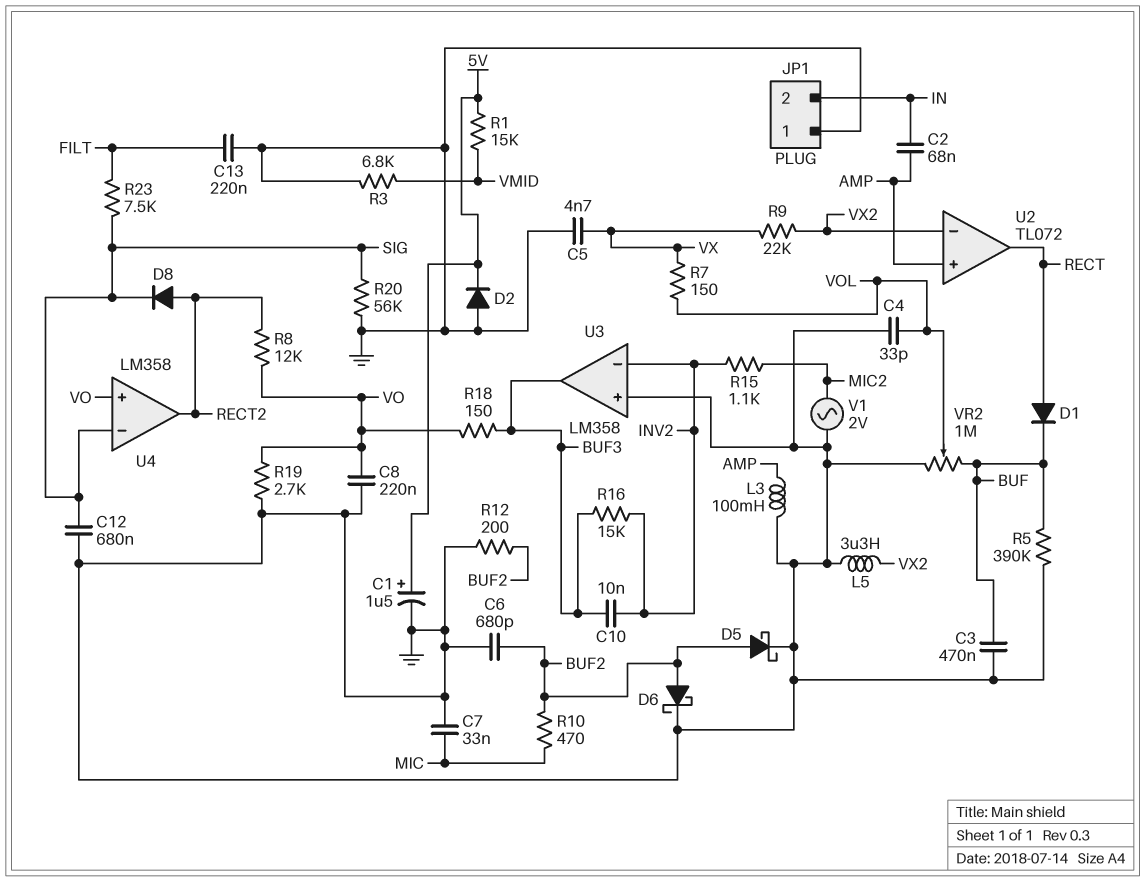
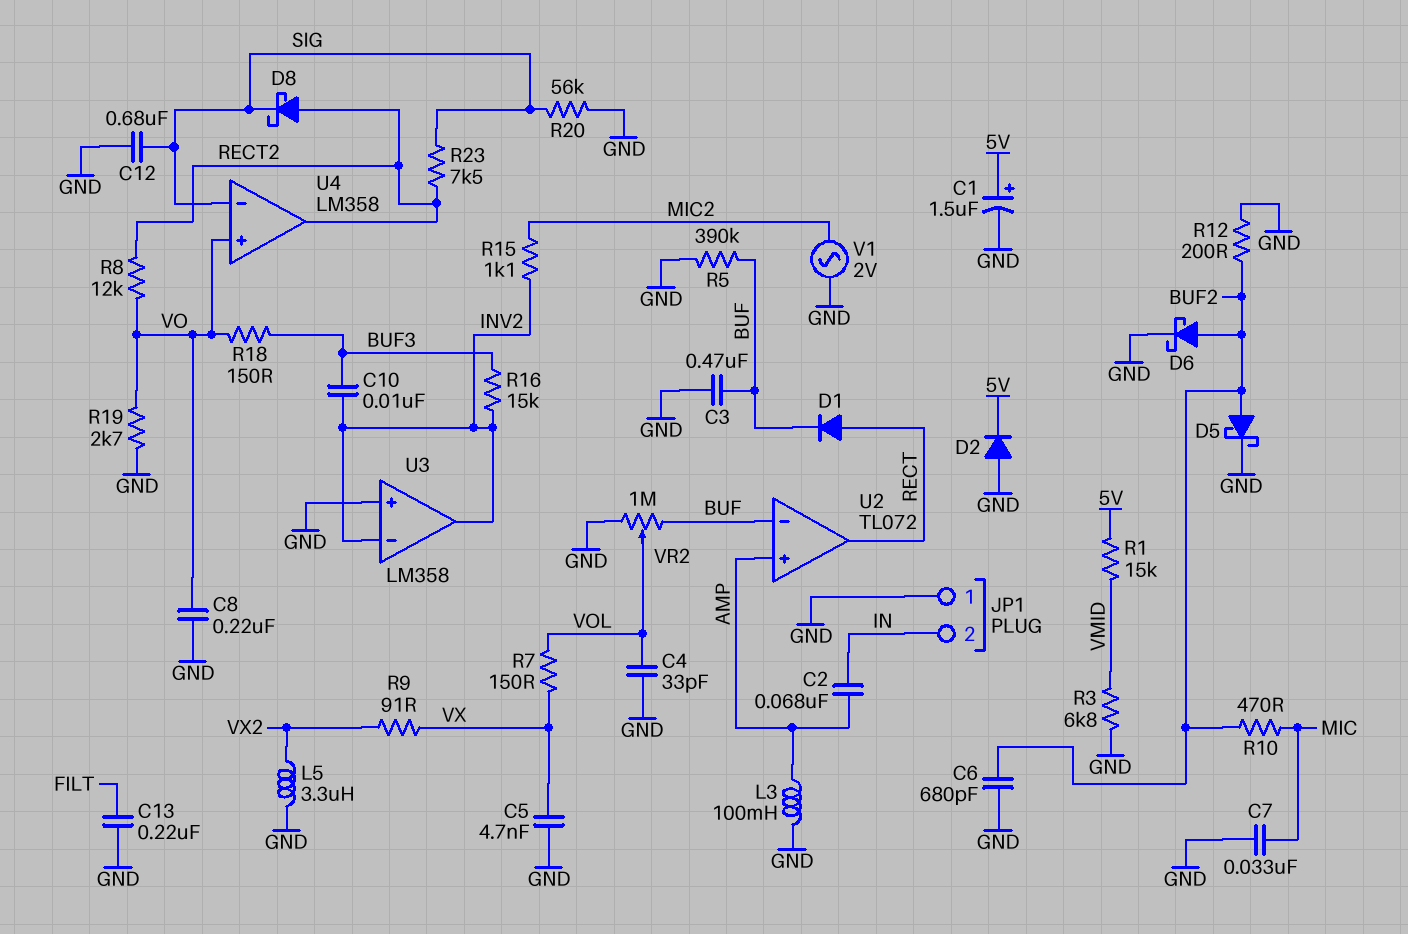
D8: diode (A RECT2, K SIG) -> schottky (A RECT2, K SIG)
R9: 22k (VX, VX2) -> 91 (VX, VX2)
R23: 7.5k (FILT, SIG) -> 7.5k (RECT2, SIG)
U2 pin in-: VX2 -> BUF
U3 pin out: BUF3 -> INV2

